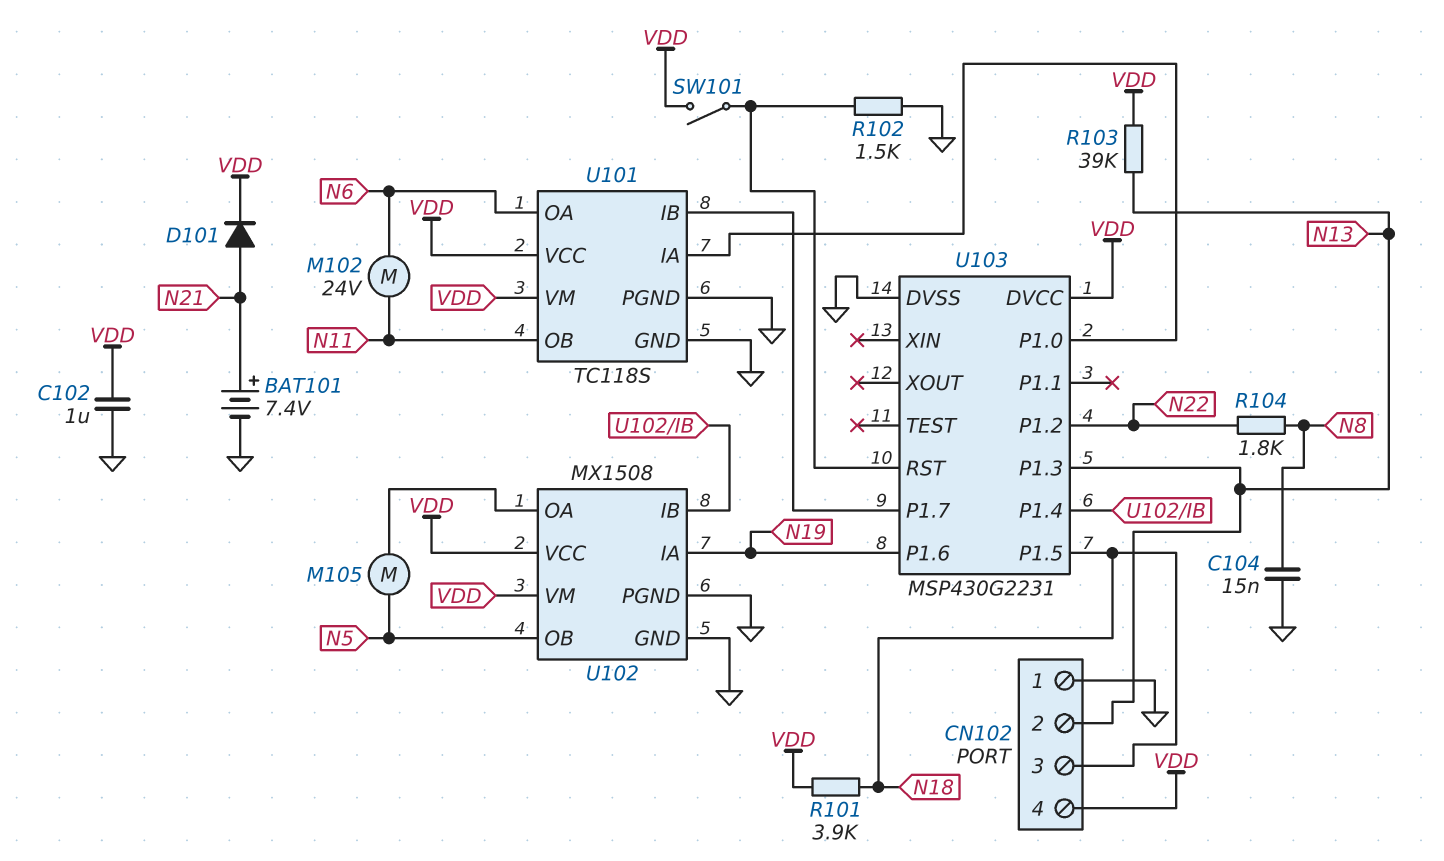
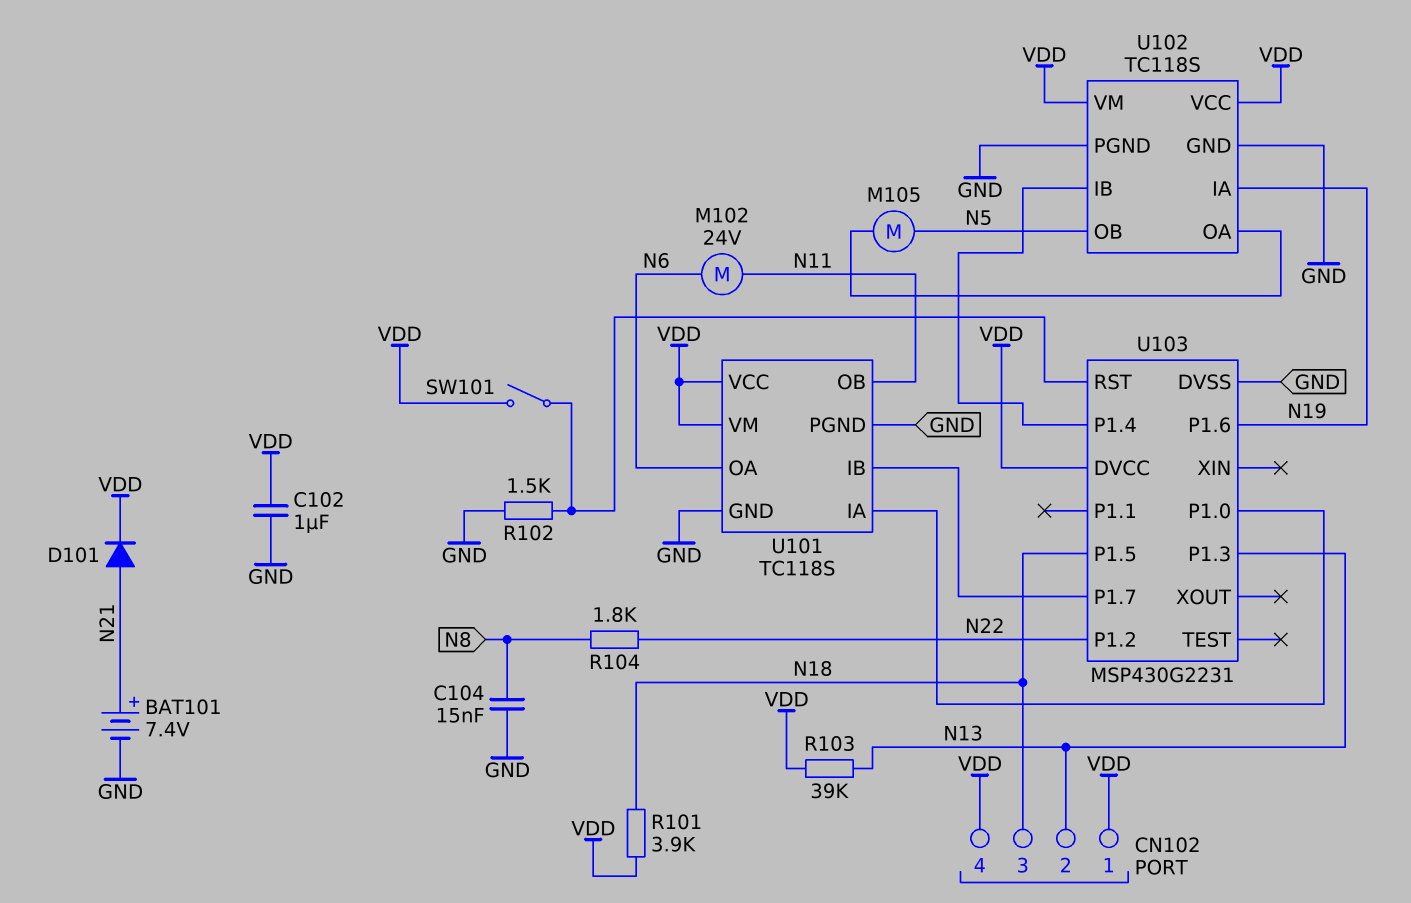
CN102 pin 1: GND -> VDD
U102: MX1508 -> TC118S

